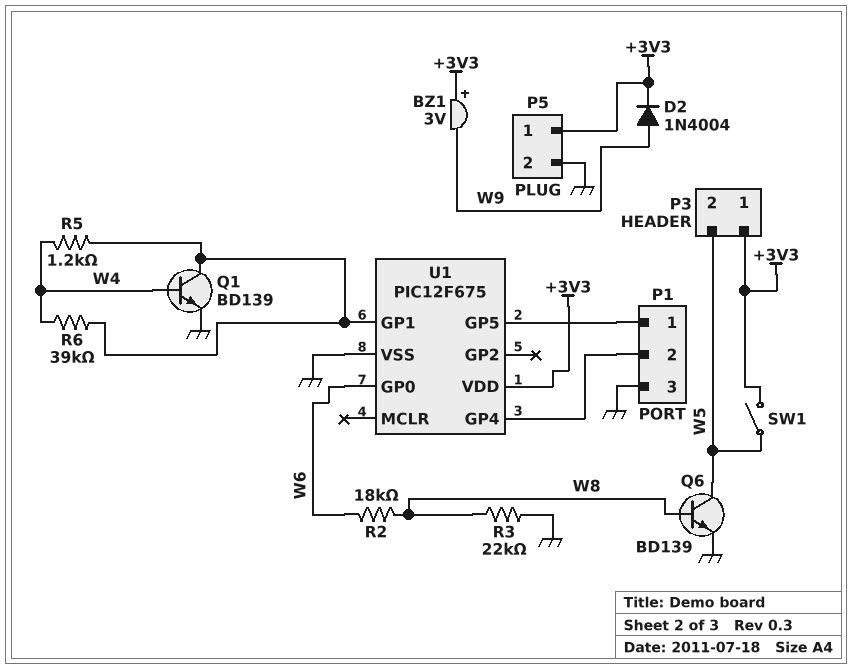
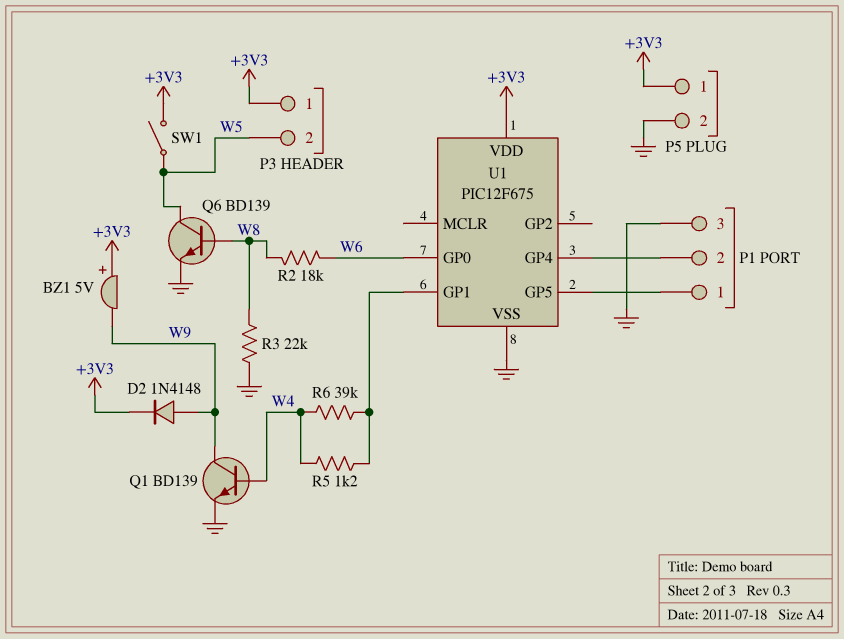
BZ1: buzzer 3V (plus +3V3, minus W9) -> buzzer 5V (plus +3V3, minus W9)
D2: diode 1N4004 (A W9, K +3V3) -> diode 1N4148 (A W9, K +3V3)
Q1: NPN BD139 (B W4, C U1/GP1, E GND) -> NPN BD139 (B W4, C W9, E GND)

